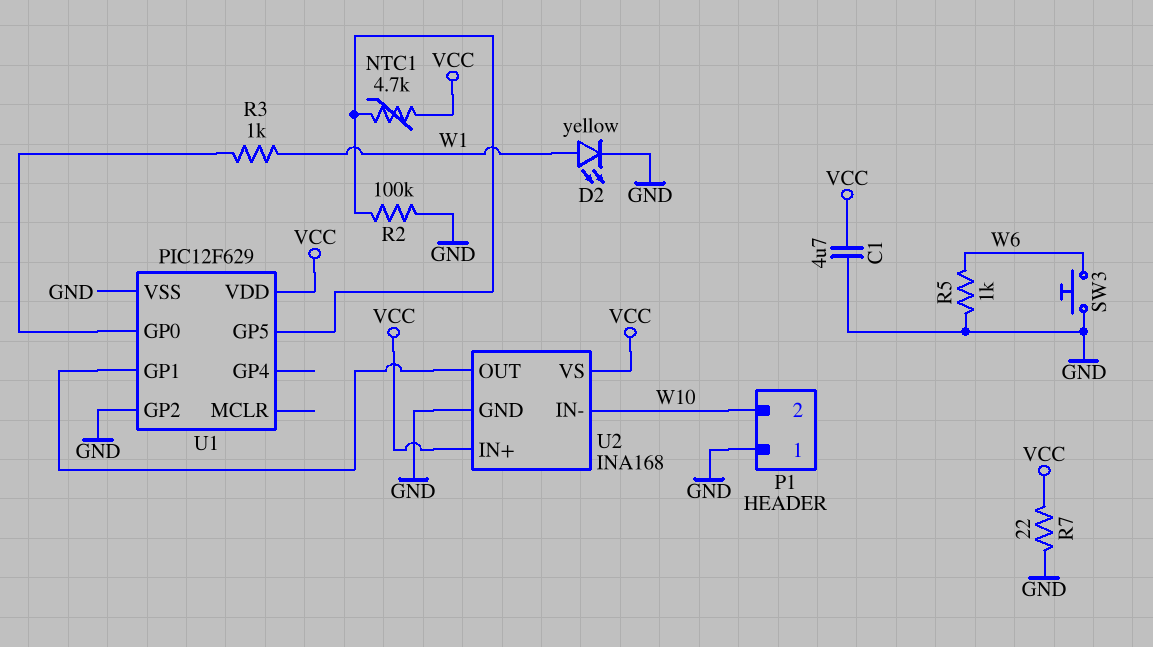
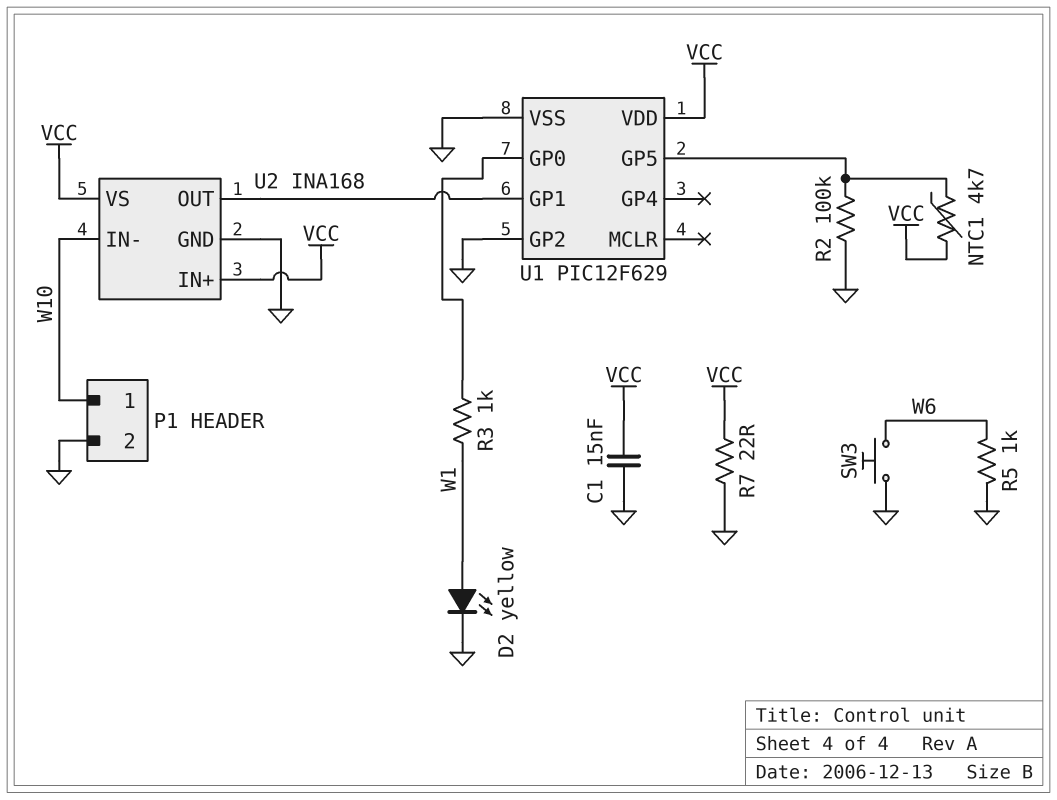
C1: 4.7uF (GND, VCC) -> 15nF (GND, VCC)
P1 pin 1: GND -> W10
P1 pin 2: W10 -> GND

